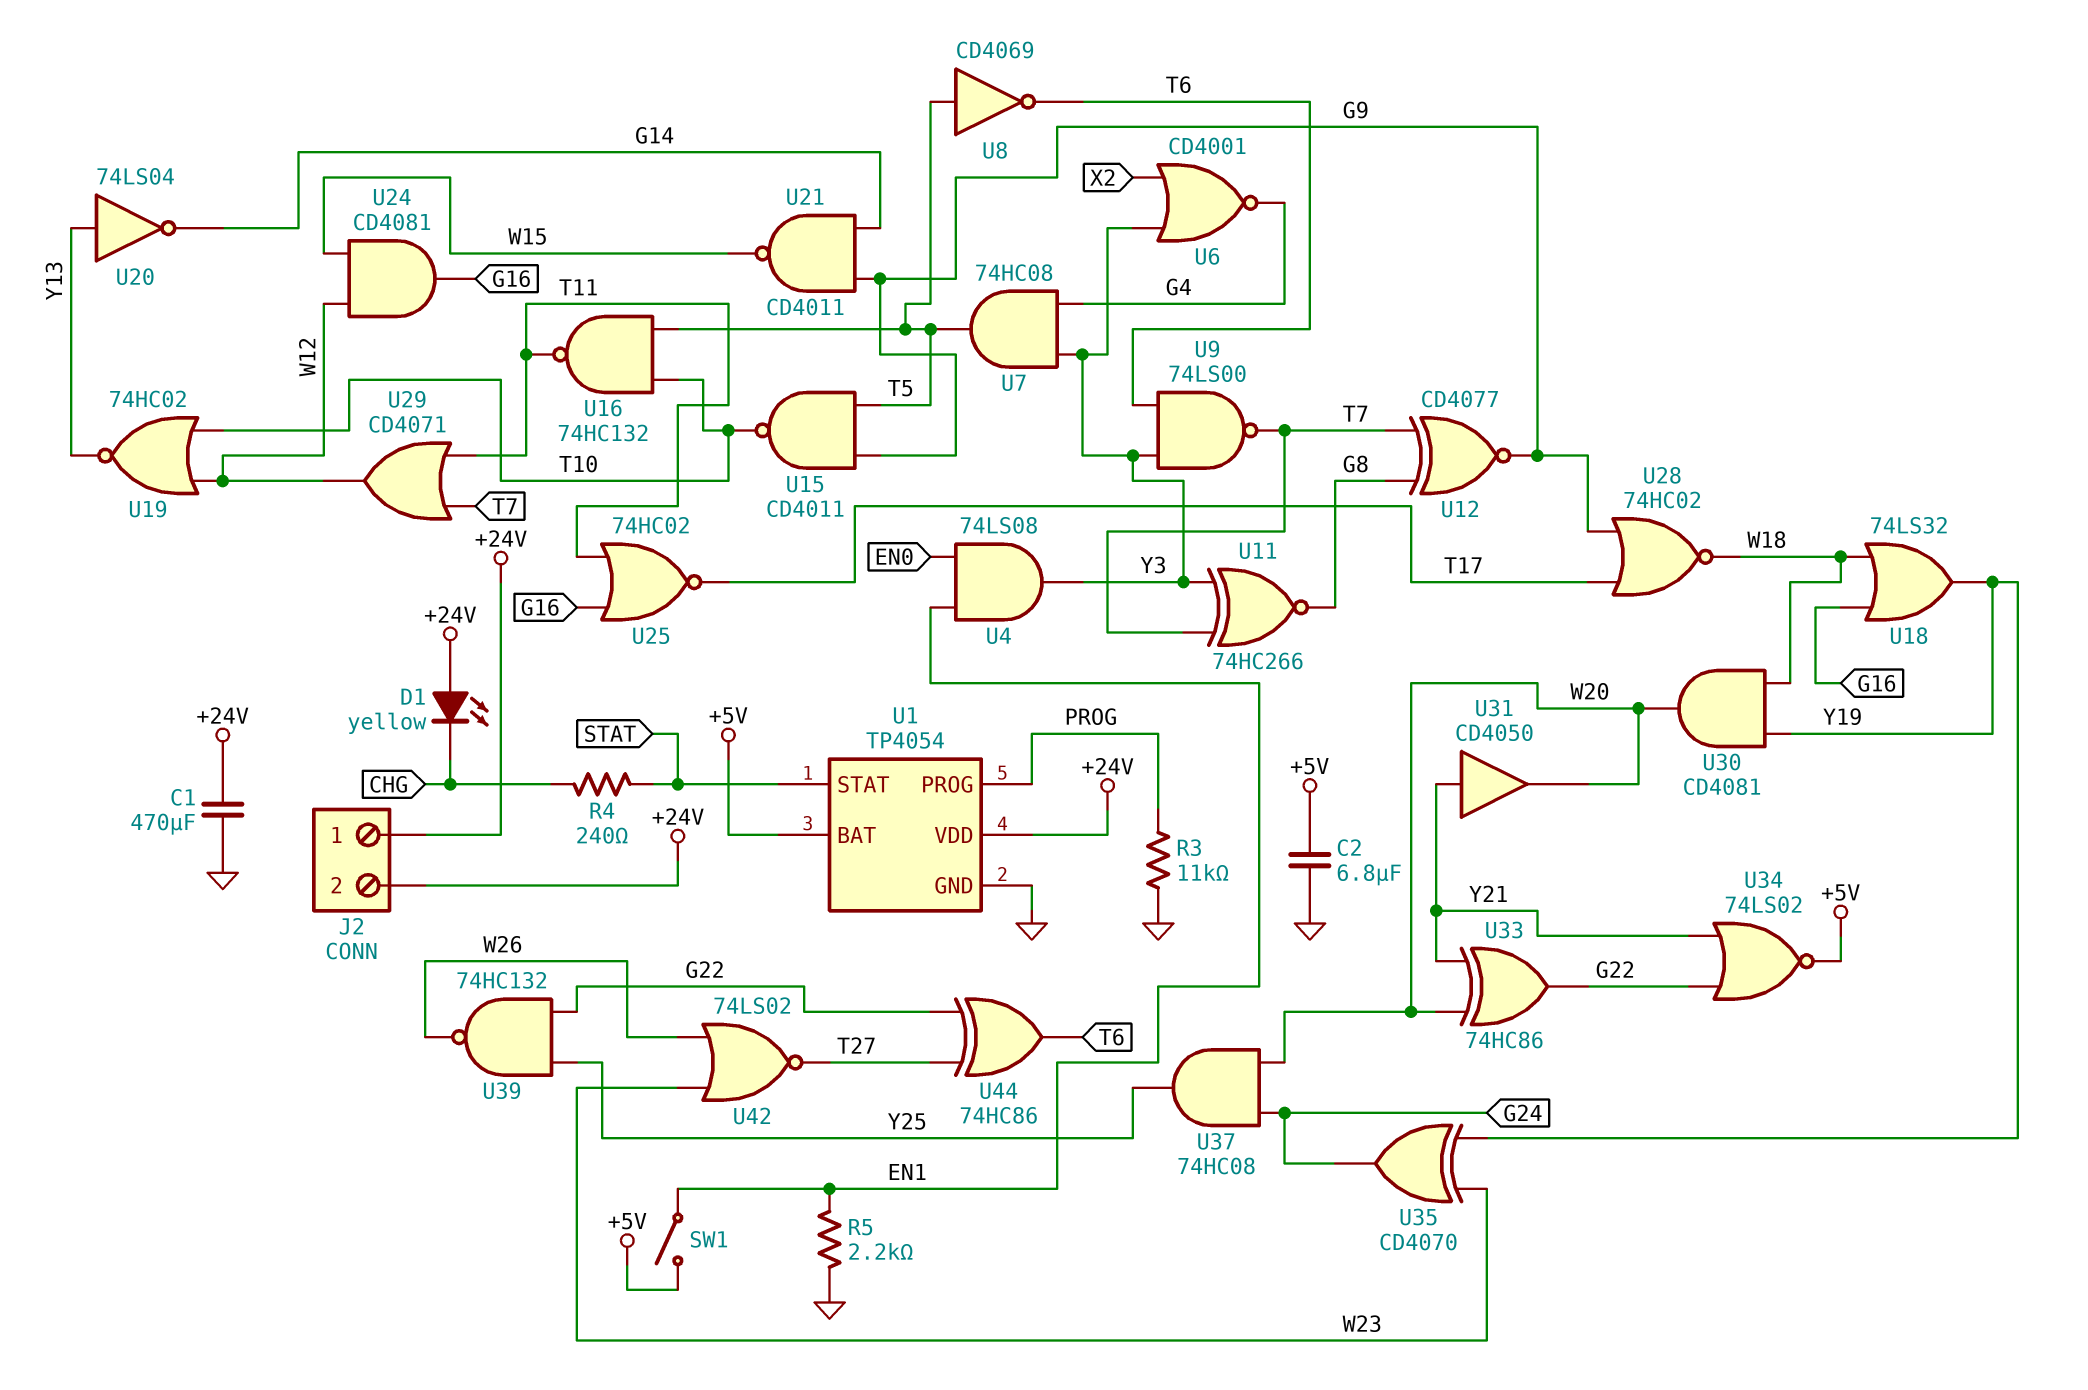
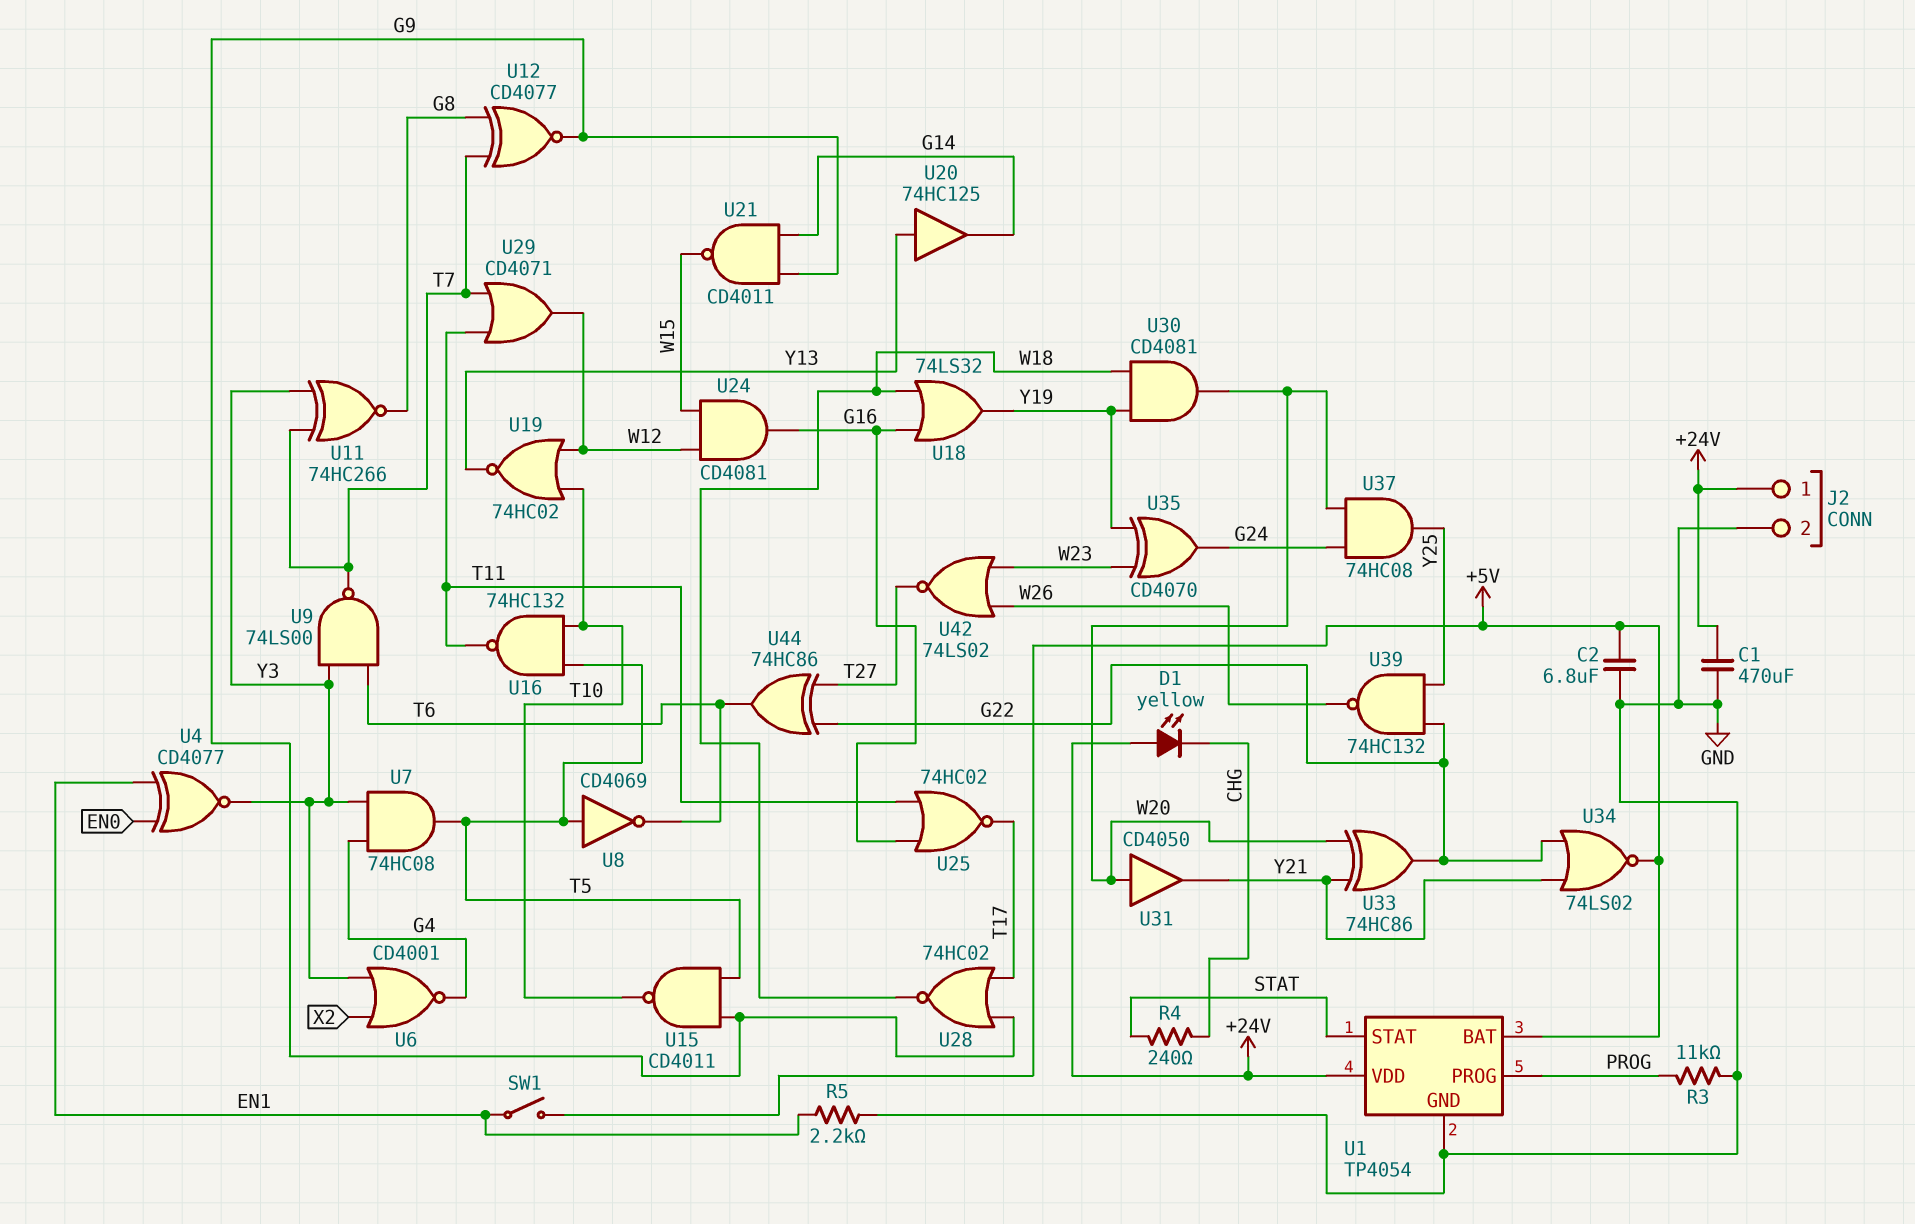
J2 pin 2: +24V -> GND
U4: AND 74LS08 (in EN0, in EN1, out Y3) -> XNOR CD4077 (in EN0, in EN1, out Y3)
U20: NOT 74LS04 (in Y13, out G14) -> buffer 74HC125 (in Y13, out G14)
U31: buffer CD4050 (in Y21, out W20) -> buffer CD4050 (in W20, out Y21)

